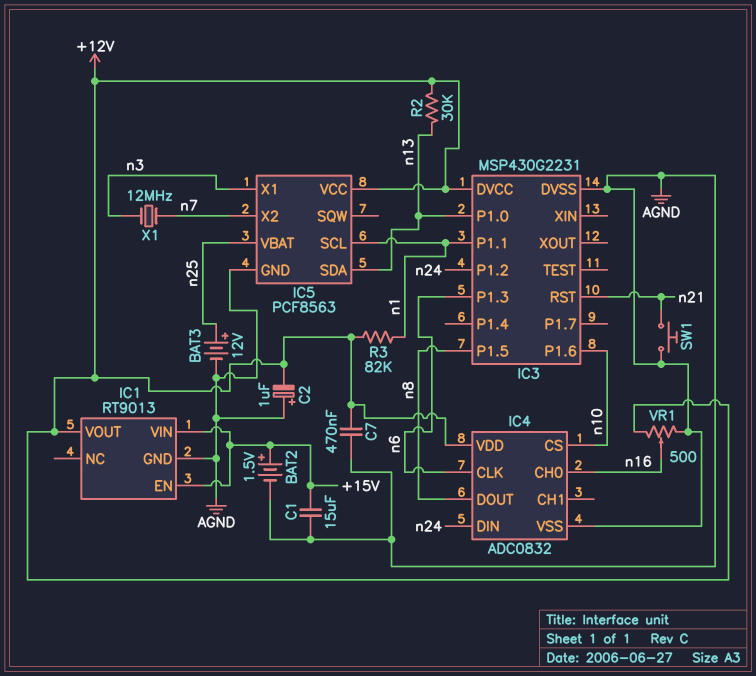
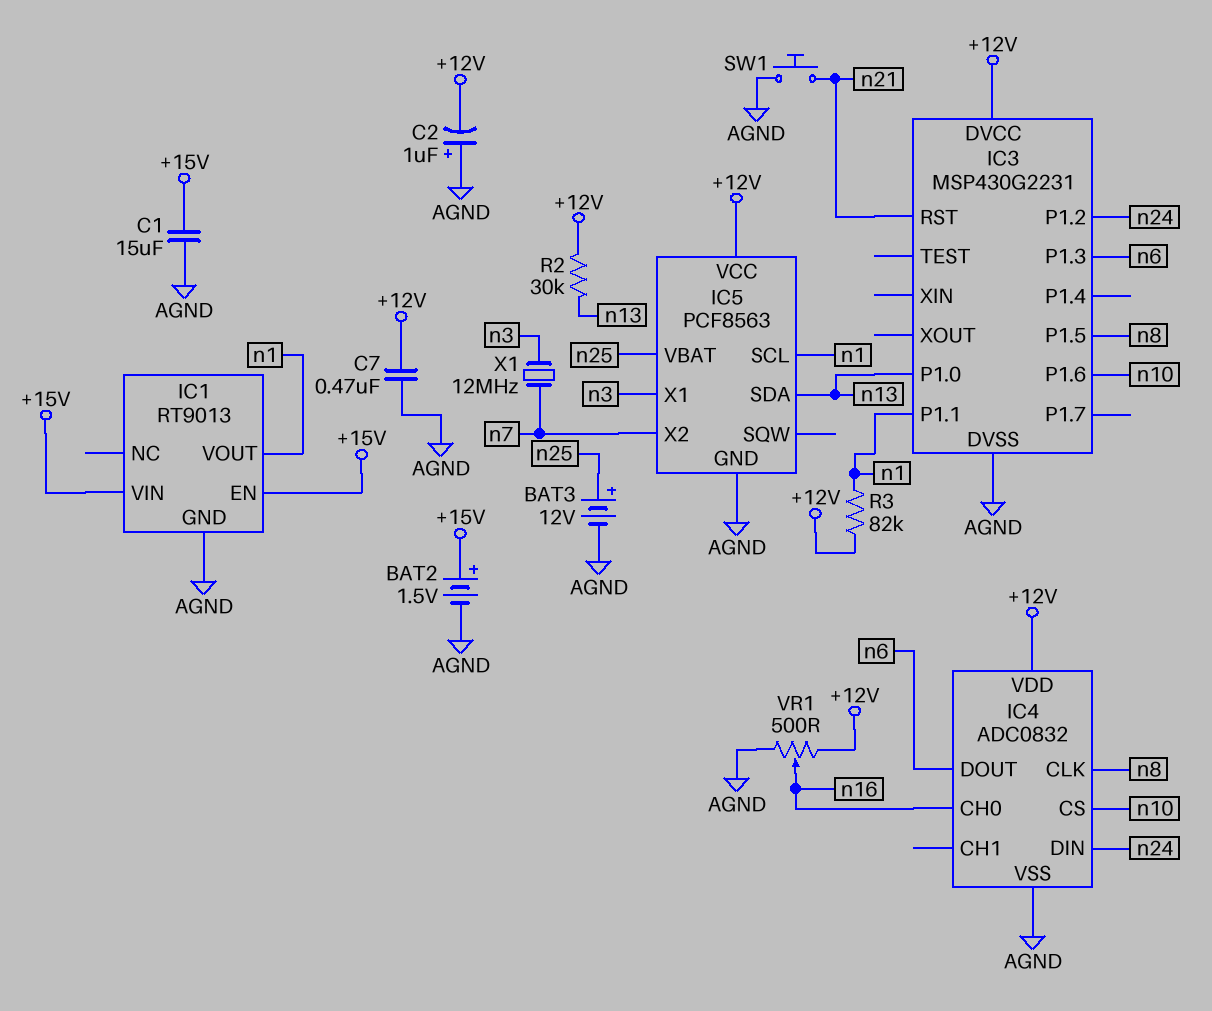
IC1 pin VOUT: +12V -> n1
IC4 pin CLK: n6 -> n8
IC4 pin DOUT: n8 -> n6

